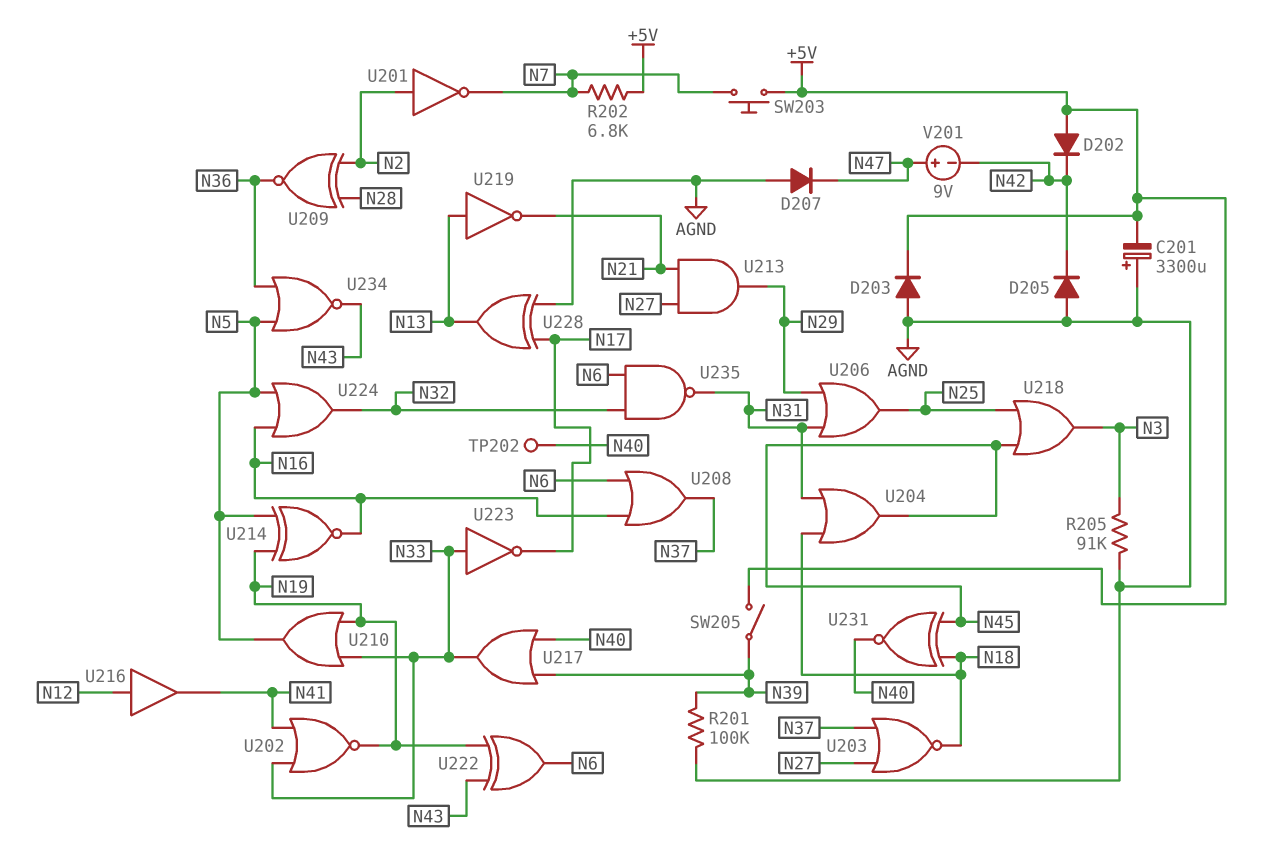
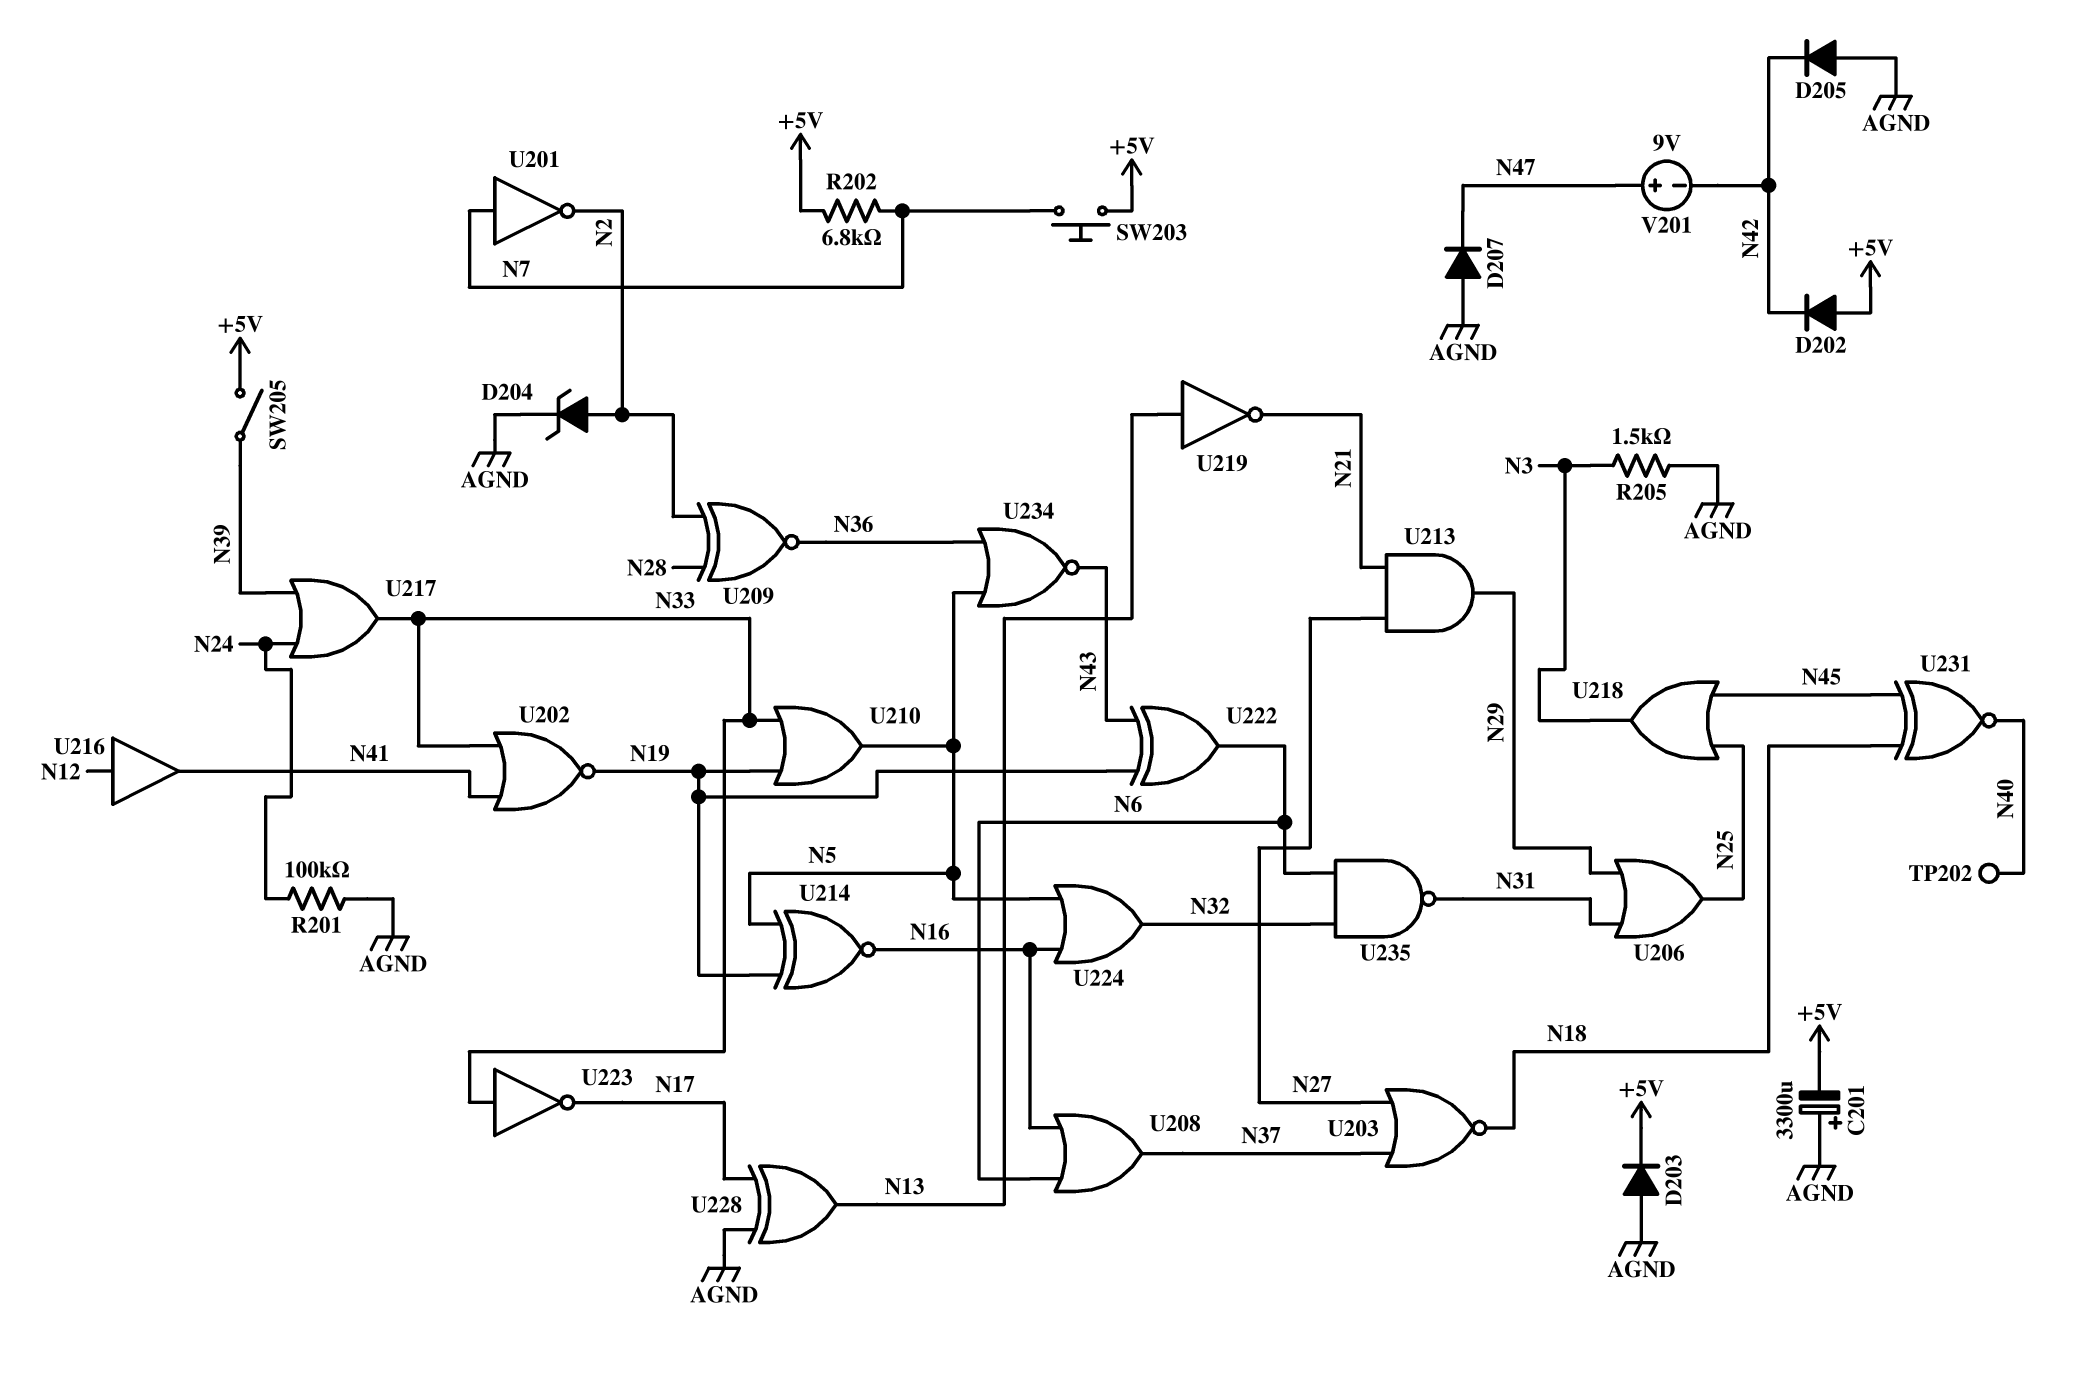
D204: none -> zener (A N2, K AGND)
R201: 100k (AGND, N39) -> 100k (AGND, N24)
R205: 91k (AGND, N3) -> 1.5k (AGND, N3)
U201: NOT (in N2, out N7) -> NOT (in N7, out N2)
U204: OR (in N18, in N31, out N45) -> none
U217: OR (in N39, in N40, out N33) -> OR (in N24, in N39, out N33)

